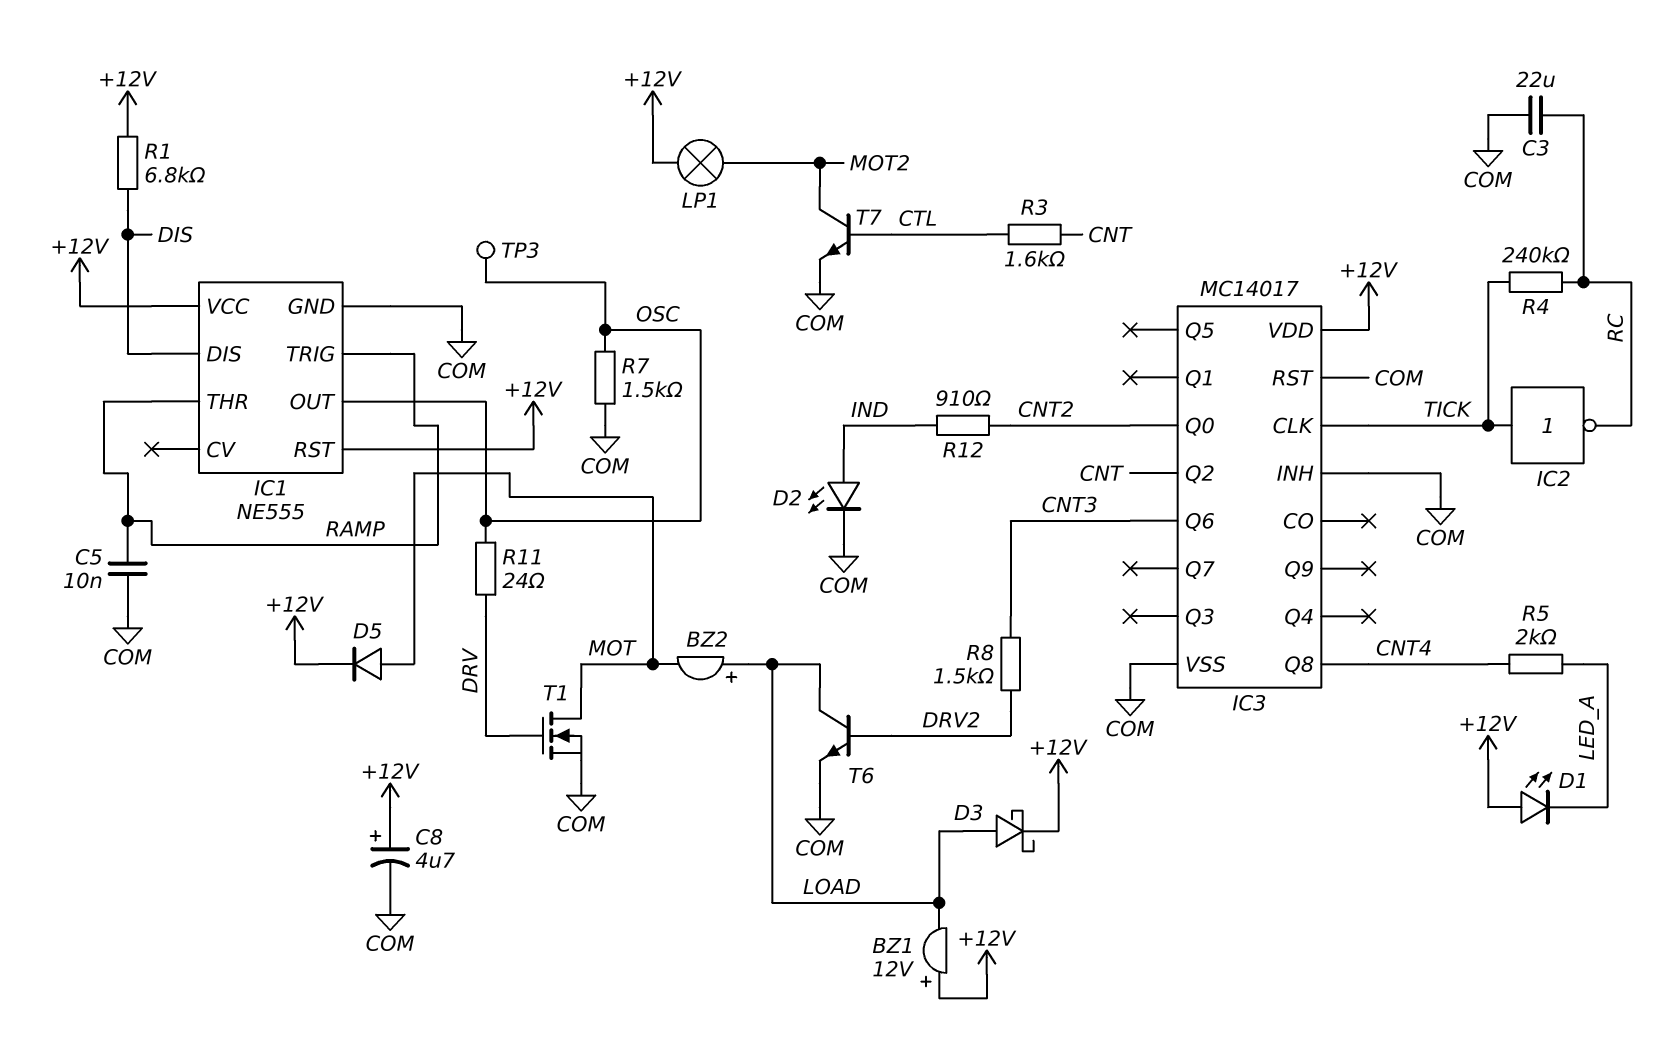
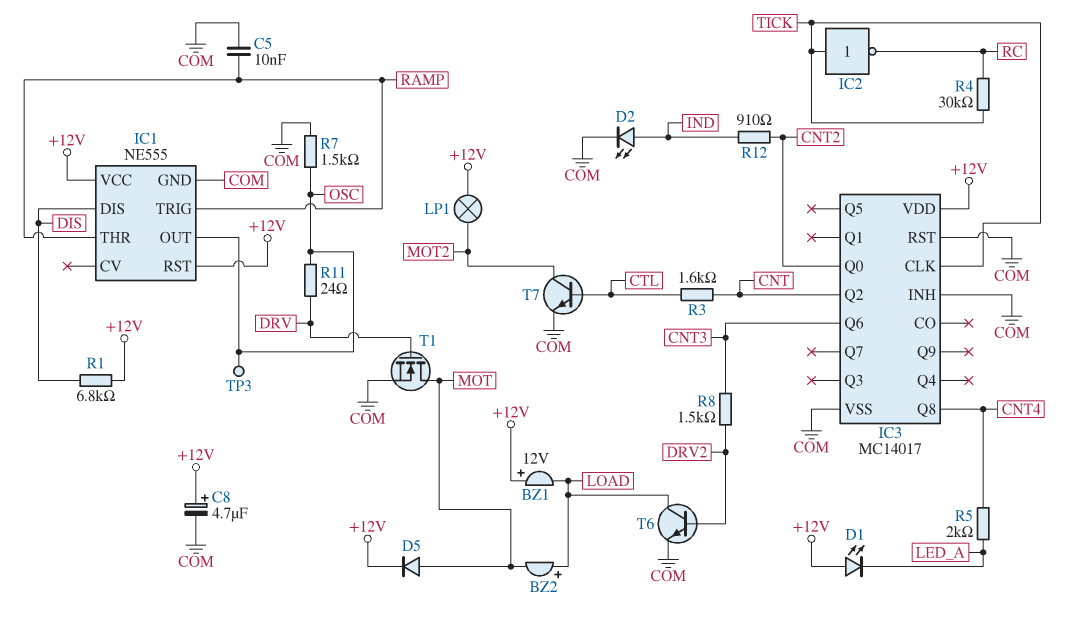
C3: 22uF (COM, RC) -> none
D3: schottky (A LOAD, K +12V) -> none
R4: 240k (RC, TICK) -> 30k (RC, TICK)

